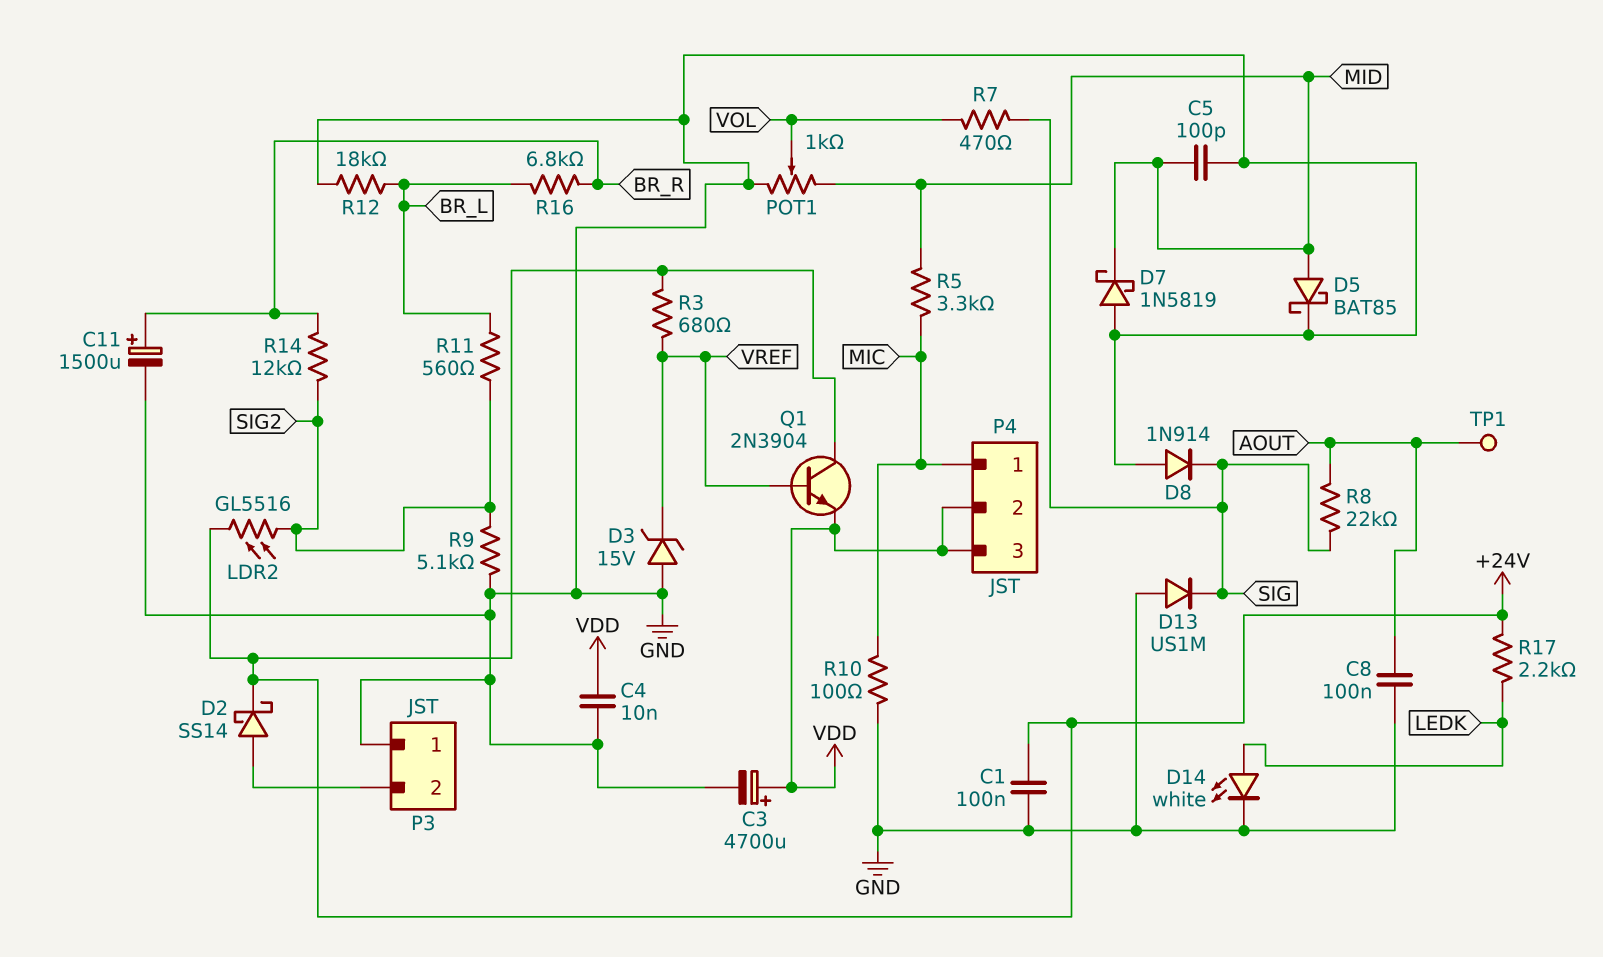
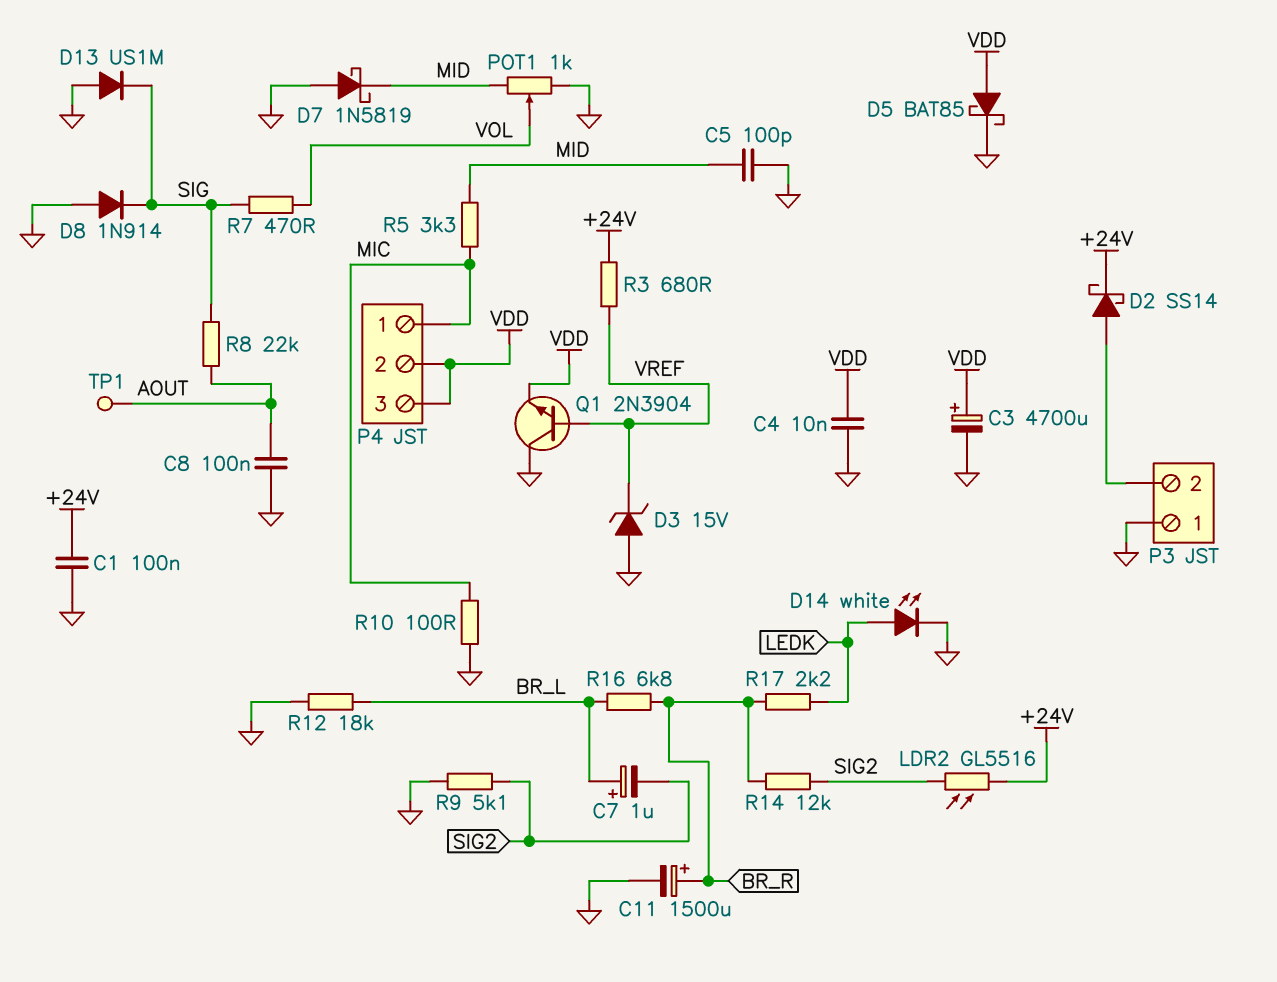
C7: none -> 1uF (plus BR_L, minus SIG2)
D5: schottky BAT85 (A MID, K GND) -> schottky BAT85 (A VDD, K GND)
Q1: NPN 2N3904 (B VREF, C +24V, E VDD) -> NPN 2N3904 (B VREF, C GND, E VDD)
R11: 560 (BR_L, SIG2) -> none
R17: 2.2k (+24V, LEDK) -> 2.2k (BR_R, LEDK)

